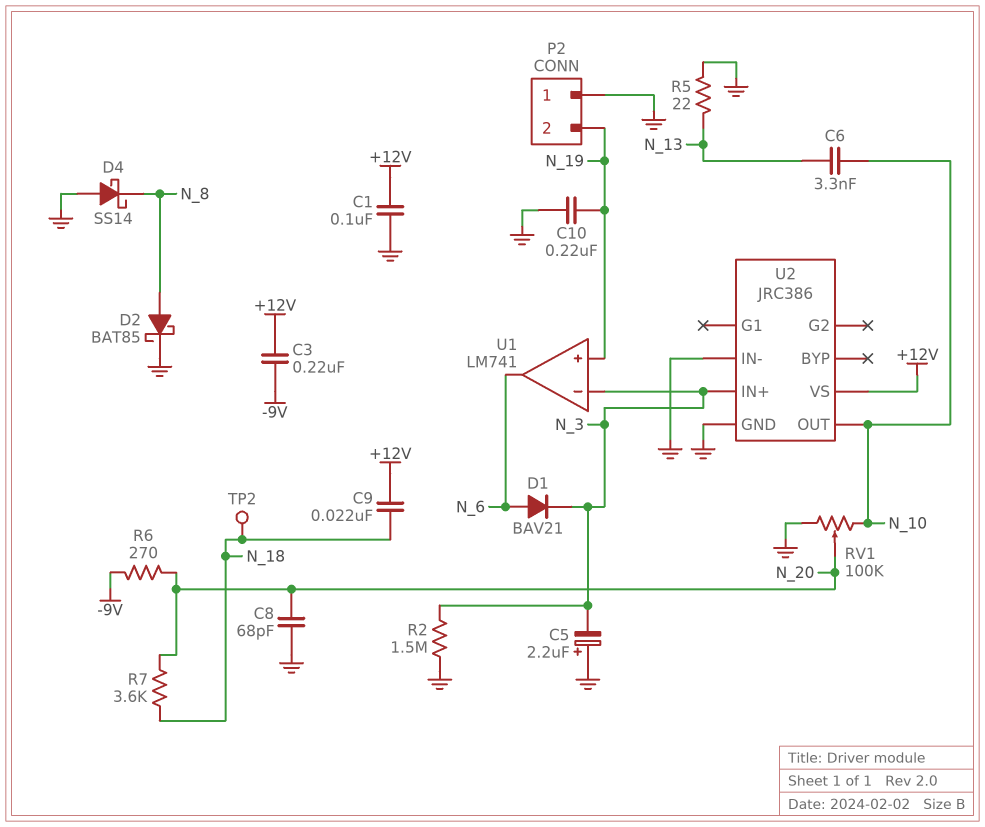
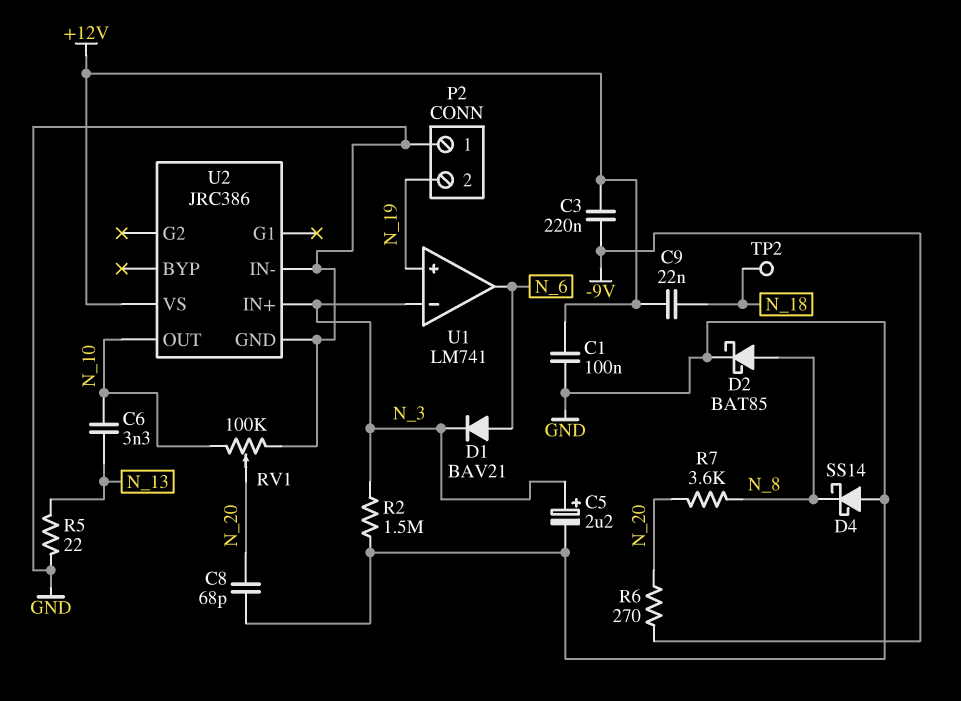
C5: 2.2uF (plus GND, minus N_3) -> 2.2uF (plus N_3, minus GND)
C10: 220nF (GND, N_19) -> none
R7: 3.6k (N_18, N_20) -> 3.6k (N_8, N_20)

